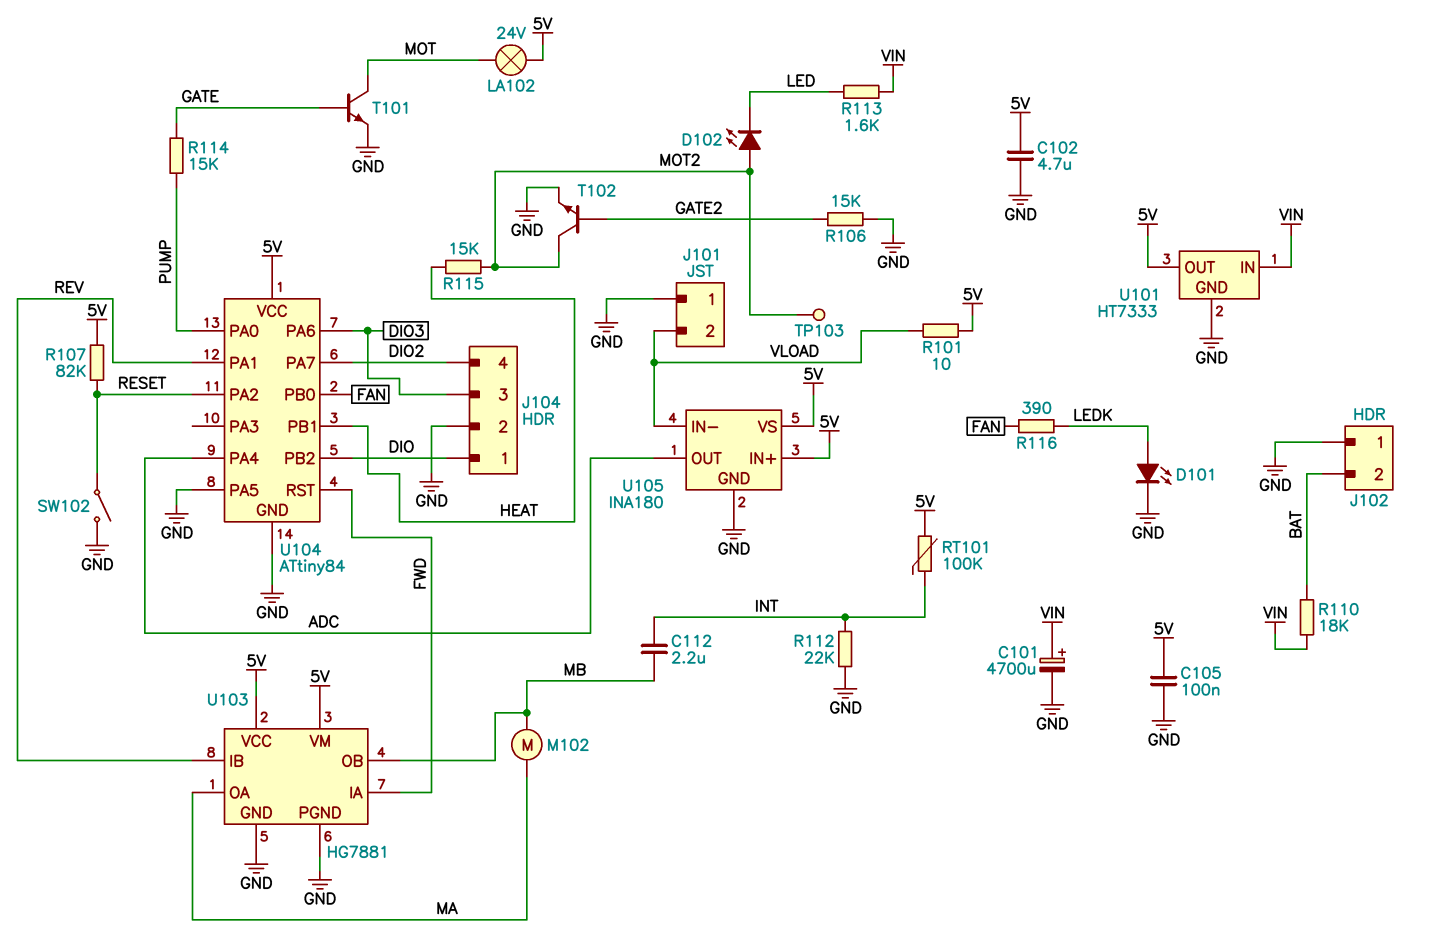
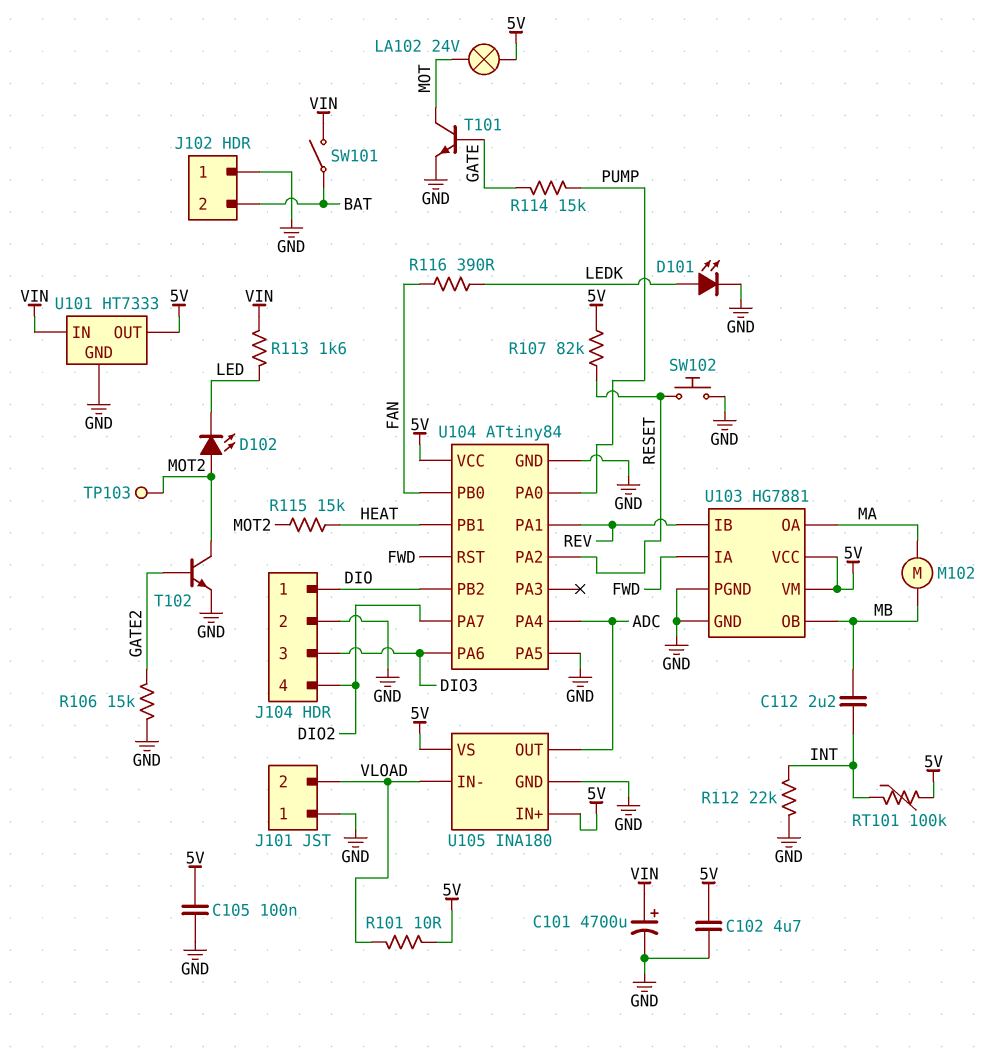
R110: 18k (BAT, VIN) -> none
SW101: none -> switch (BAT, VIN)
SW102: switch (GND, RESET) -> button (GND, RESET)

